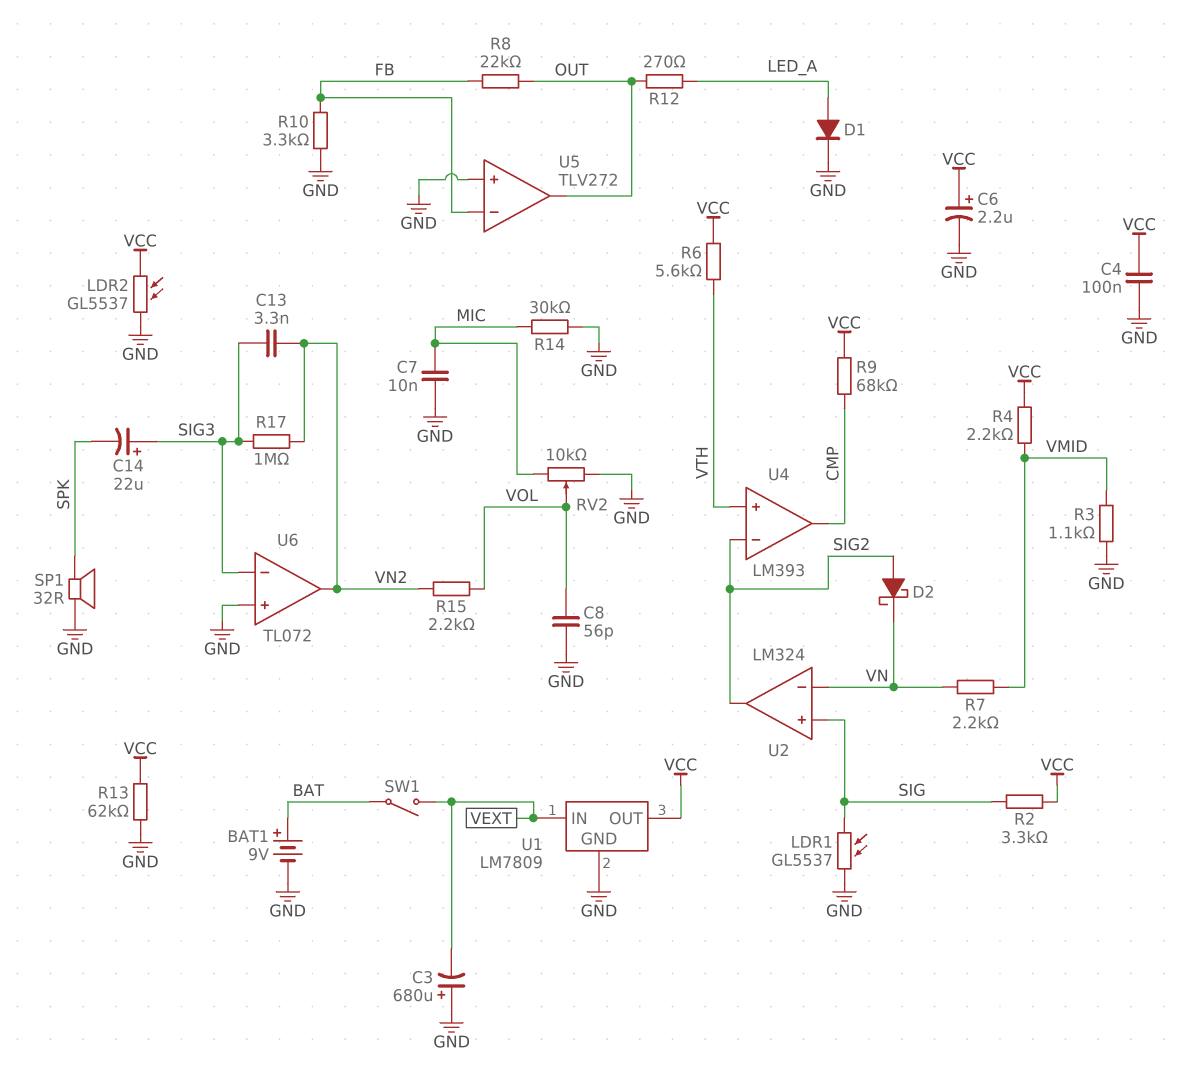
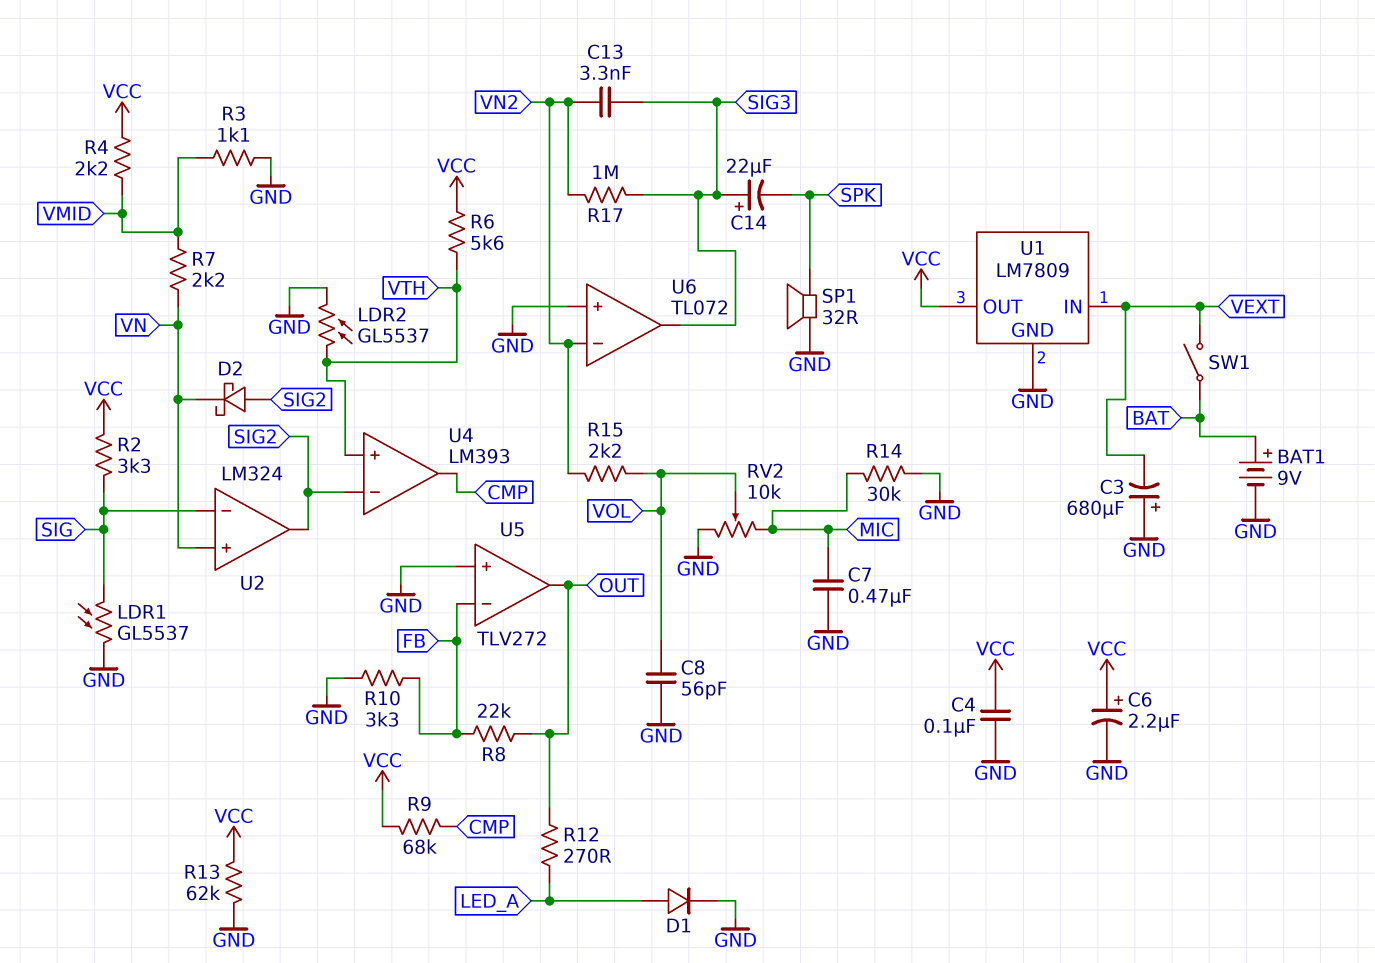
C7: 10nF (GND, MIC) -> 470nF (GND, MIC)
LDR2: GL5537 (GND, VCC) -> GL5537 (GND, VTH)
U2 pin in+: SIG -> VN
U2 pin in-: VN -> SIG
U6 pin in-: SIG3 -> VN2
U6 pin out: VN2 -> SIG3

